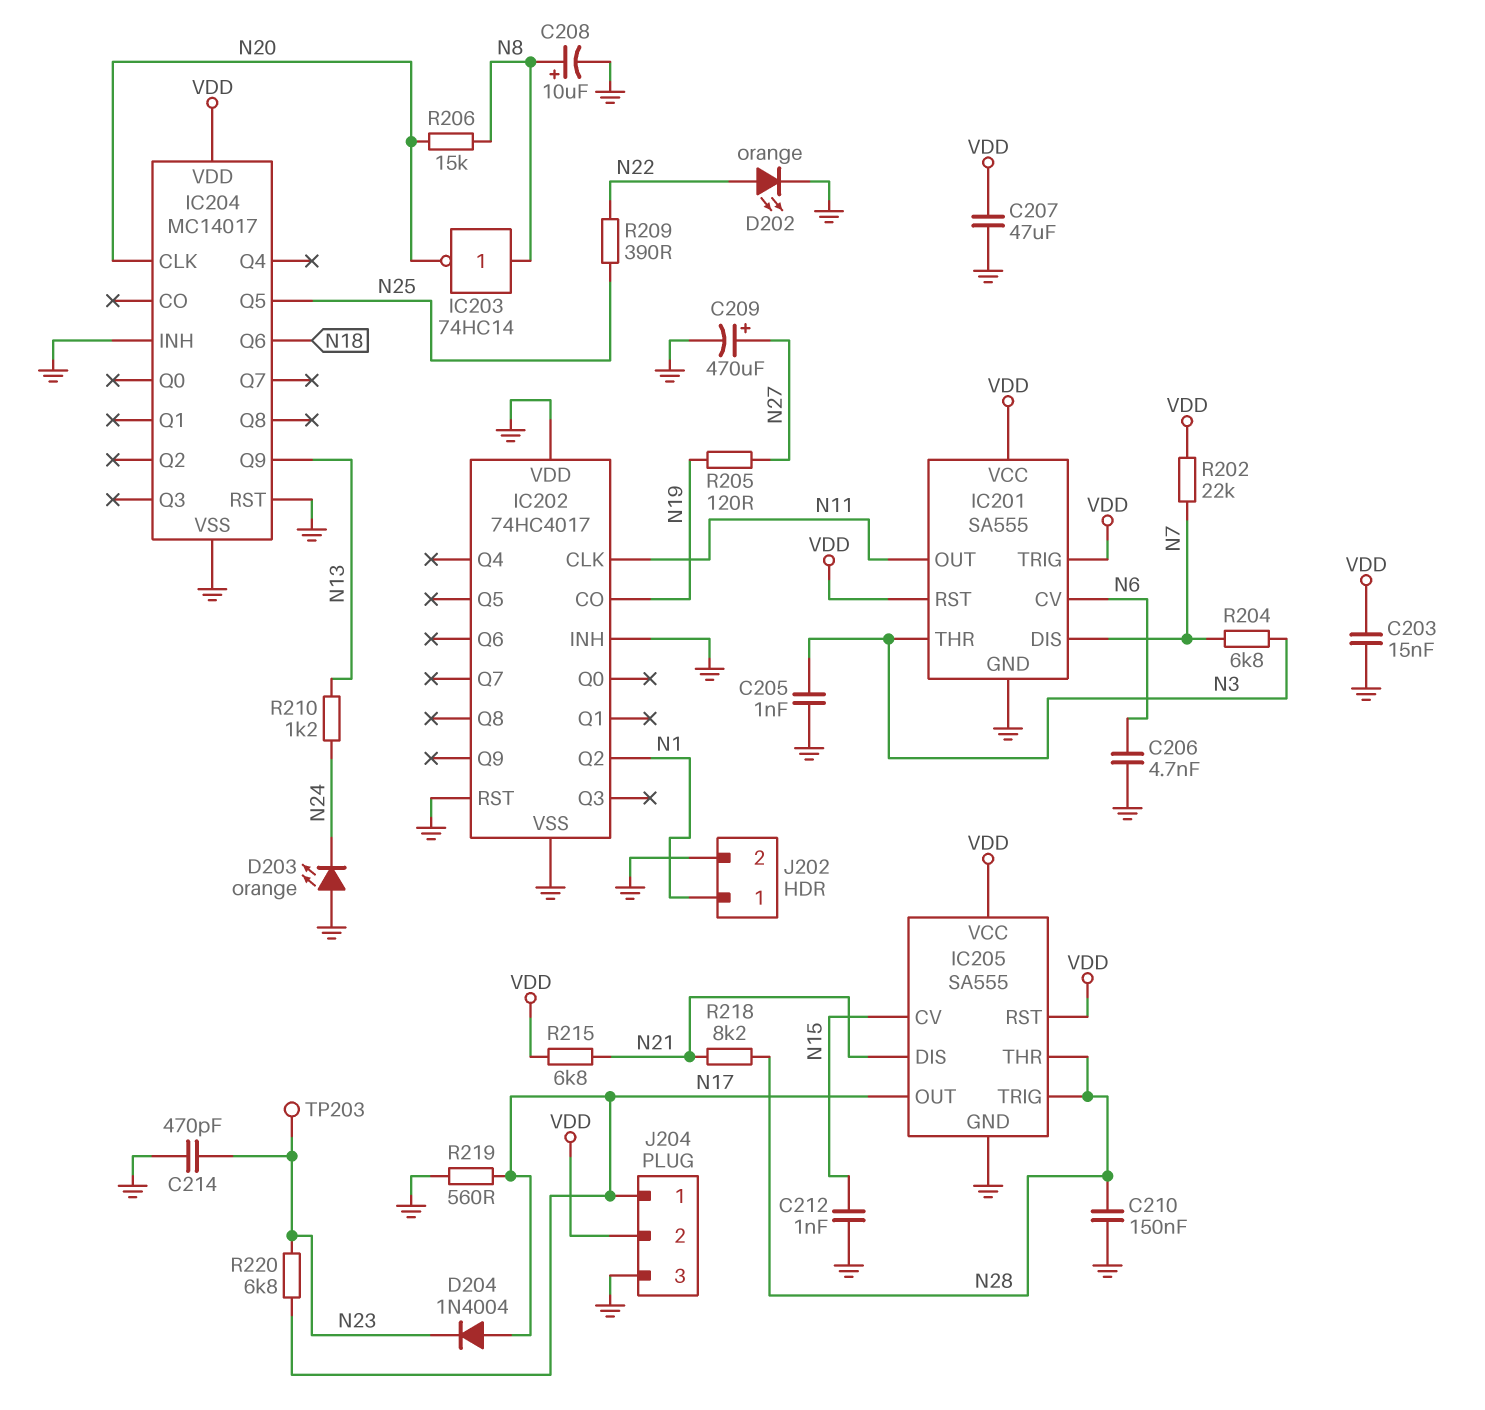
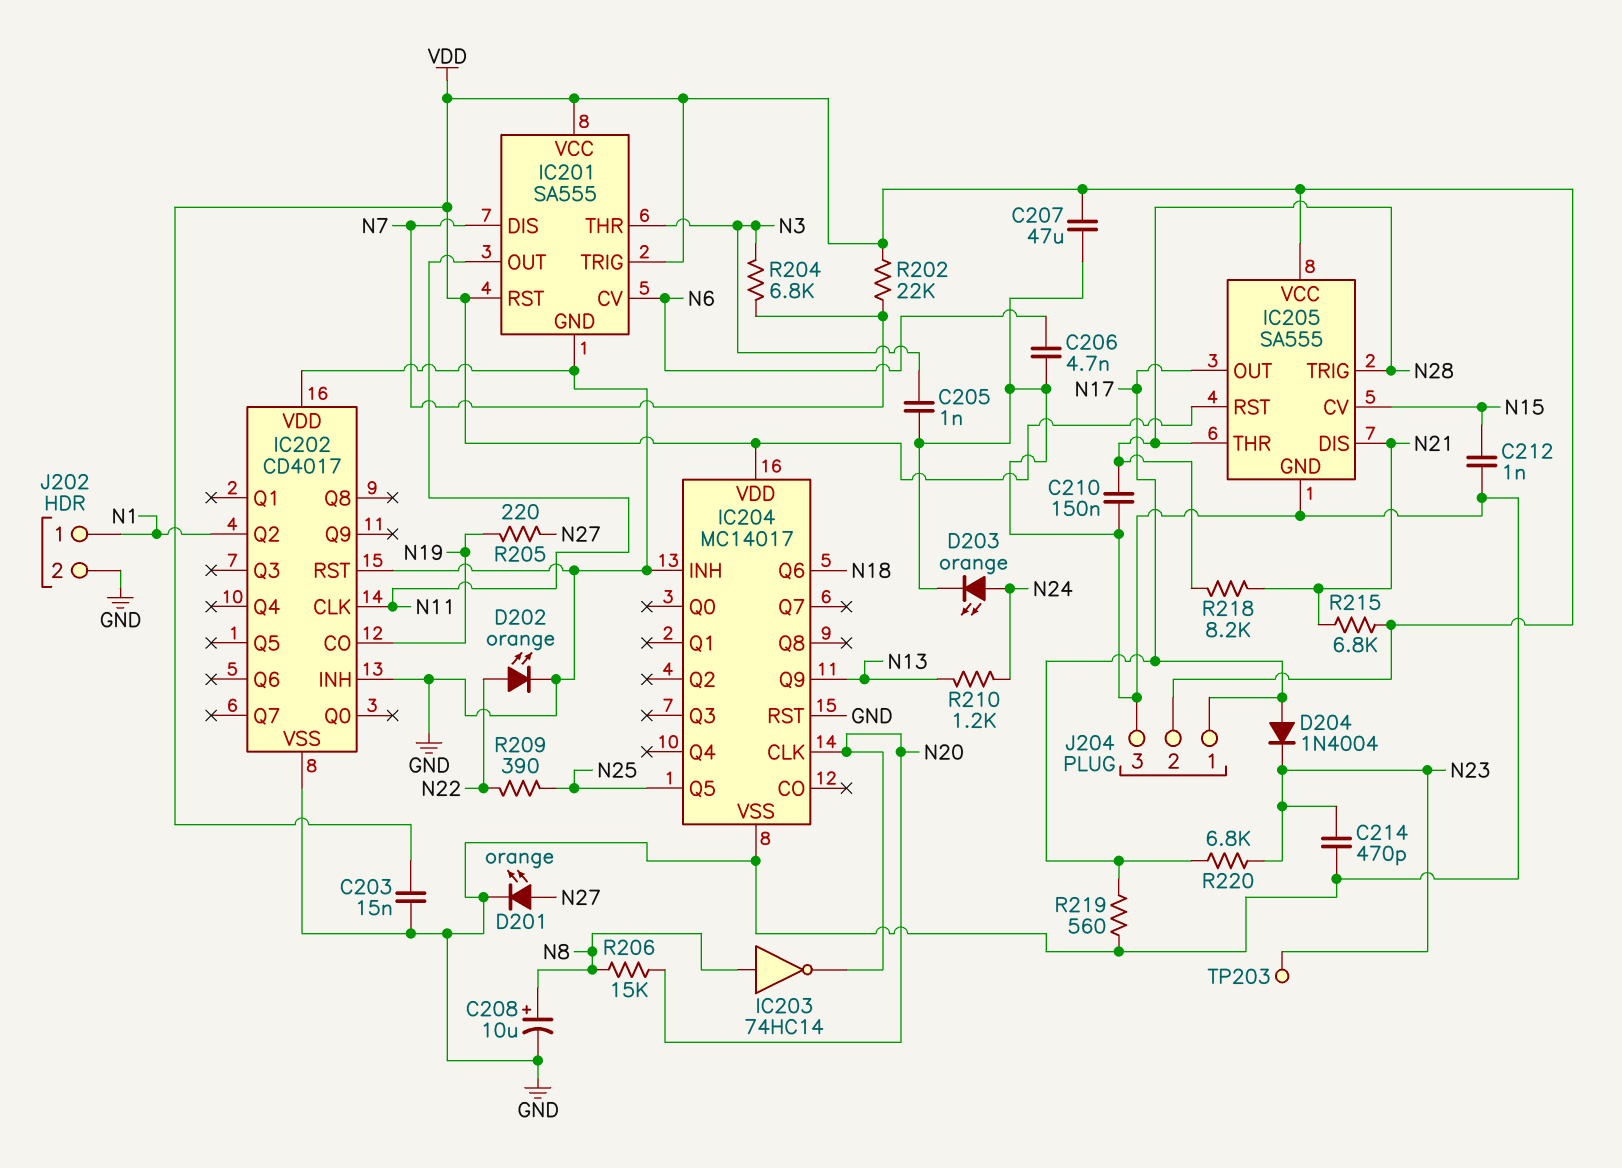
C209: 470uF (plus N27, minus GND) -> none
D201: none -> LED orange (A N27, K GND)
D203: LED orange (A GND, K N24) -> LED orange (A N24, K GND)
IC202: 74HC4017 -> CD4017
R205: 120 (N19, N27) -> 220 (N19, N27)

